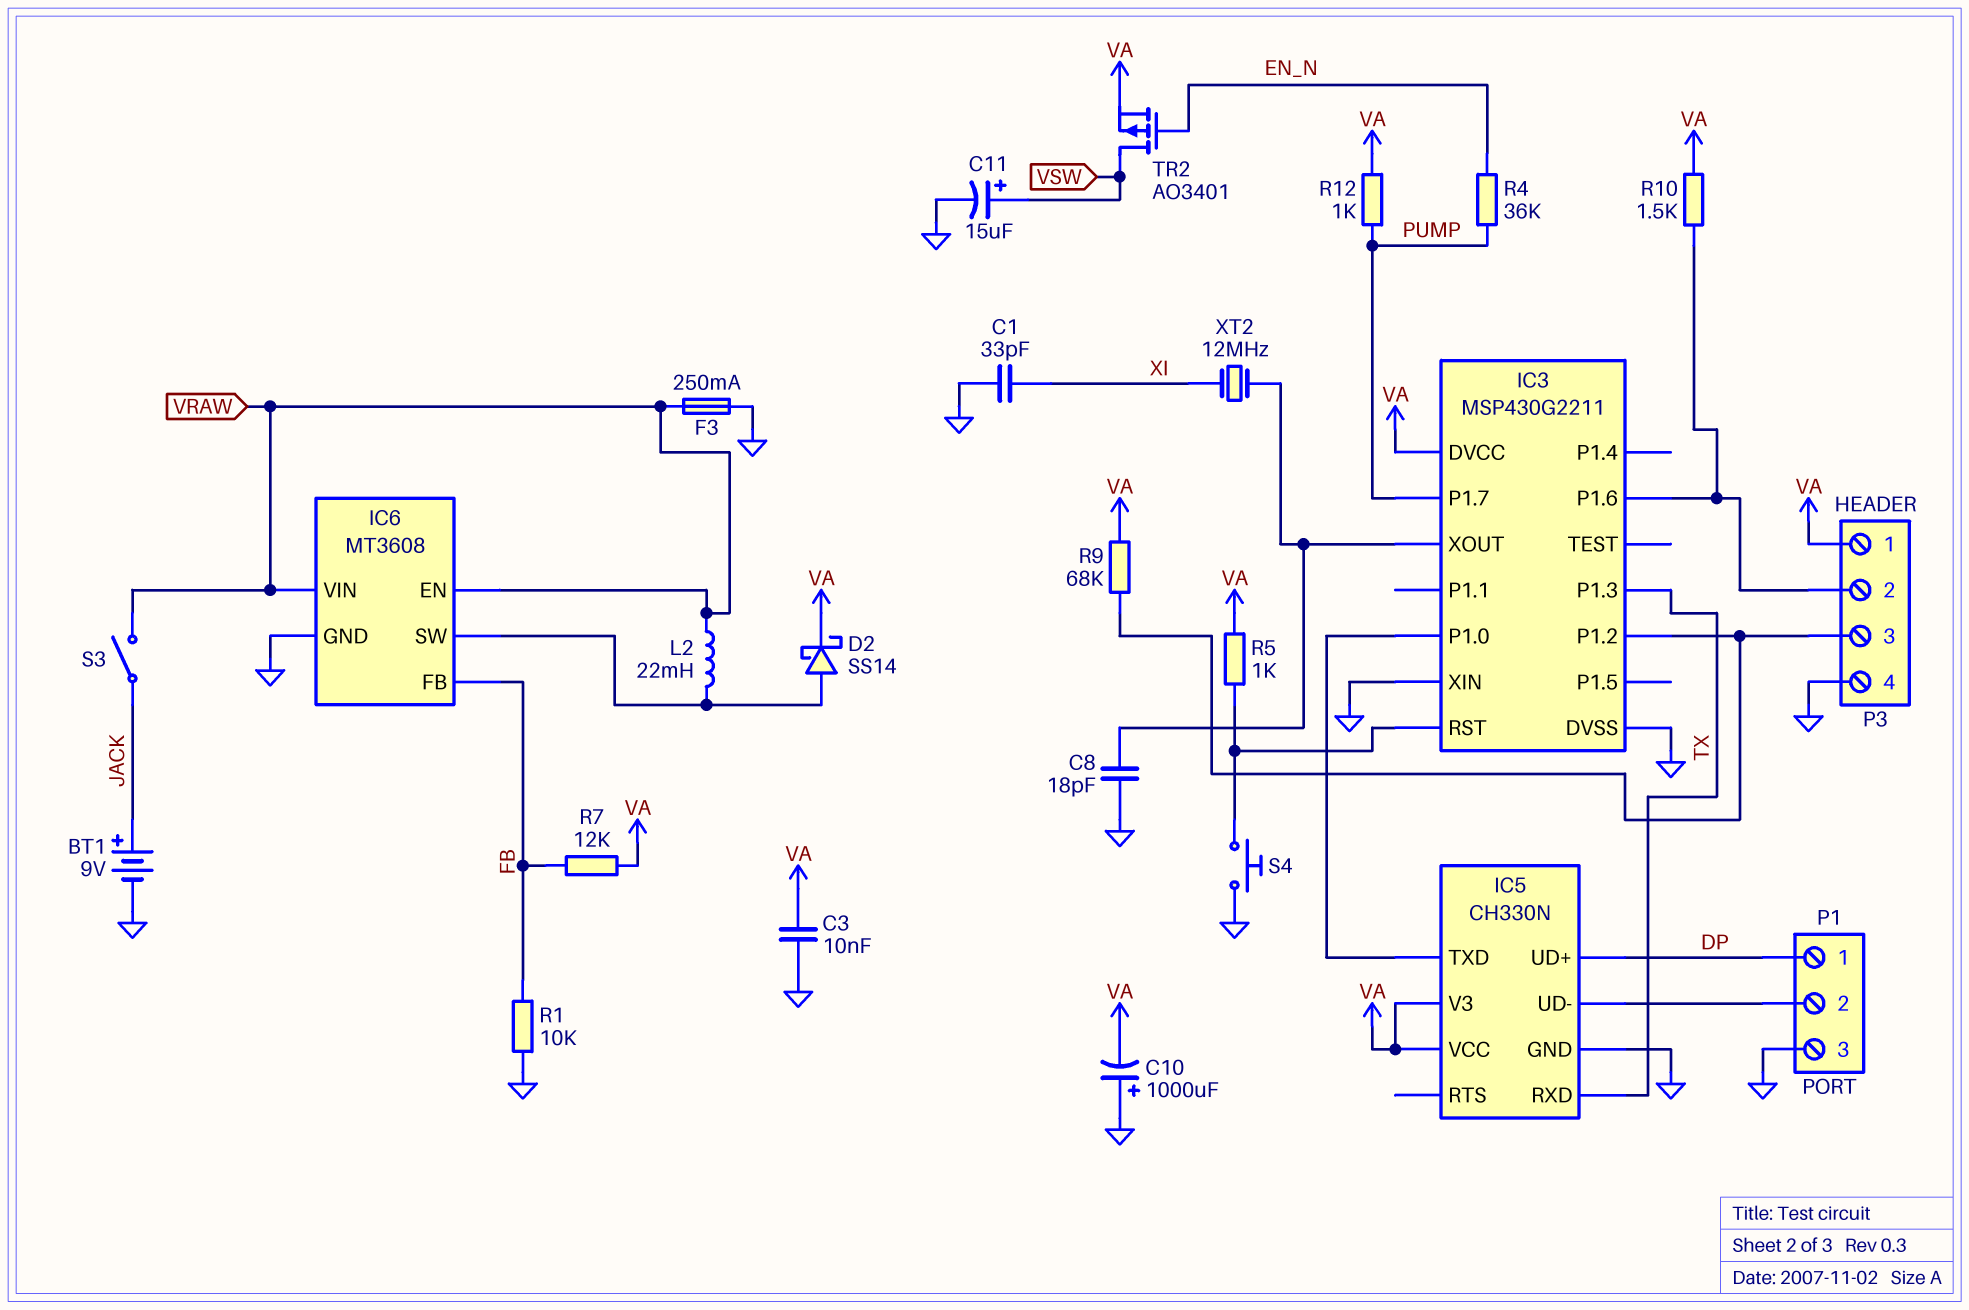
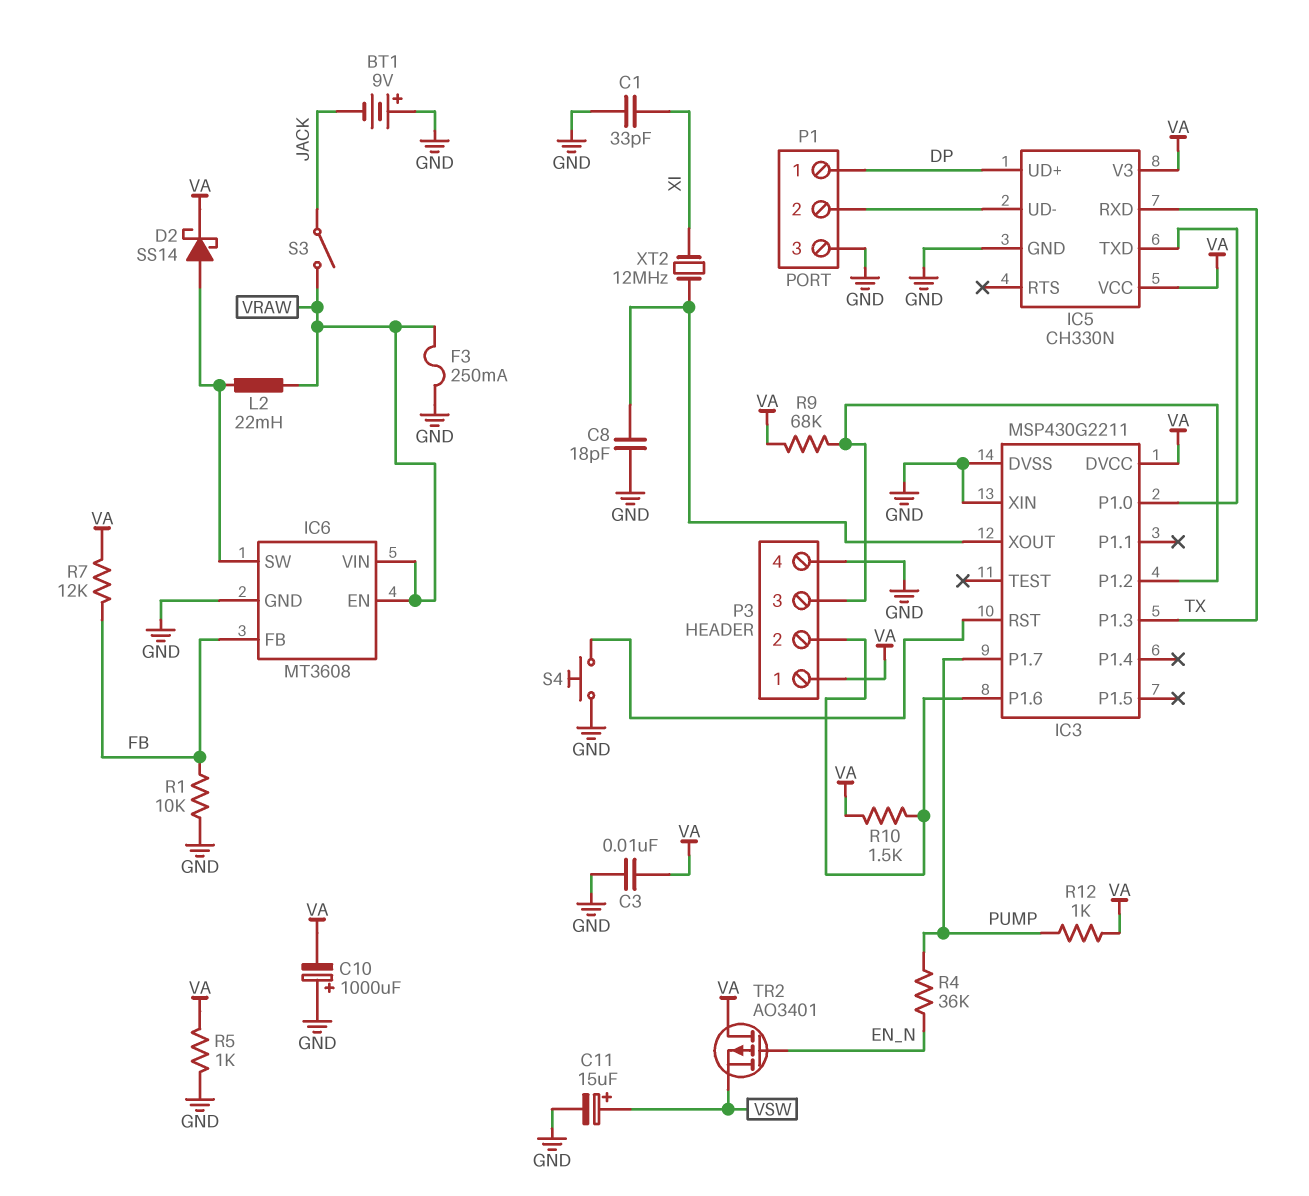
BT1: 9V (plus JACK, minus GND) -> 9V (plus GND, minus JACK)
R5: 1k (IC3/RST, VA) -> 1k (GND, VA)
TR2: PMOS AO3401 (G EN_N, D VSW, S VA) -> PMOS AO3401 (G EN_N, D VA, S VSW)

